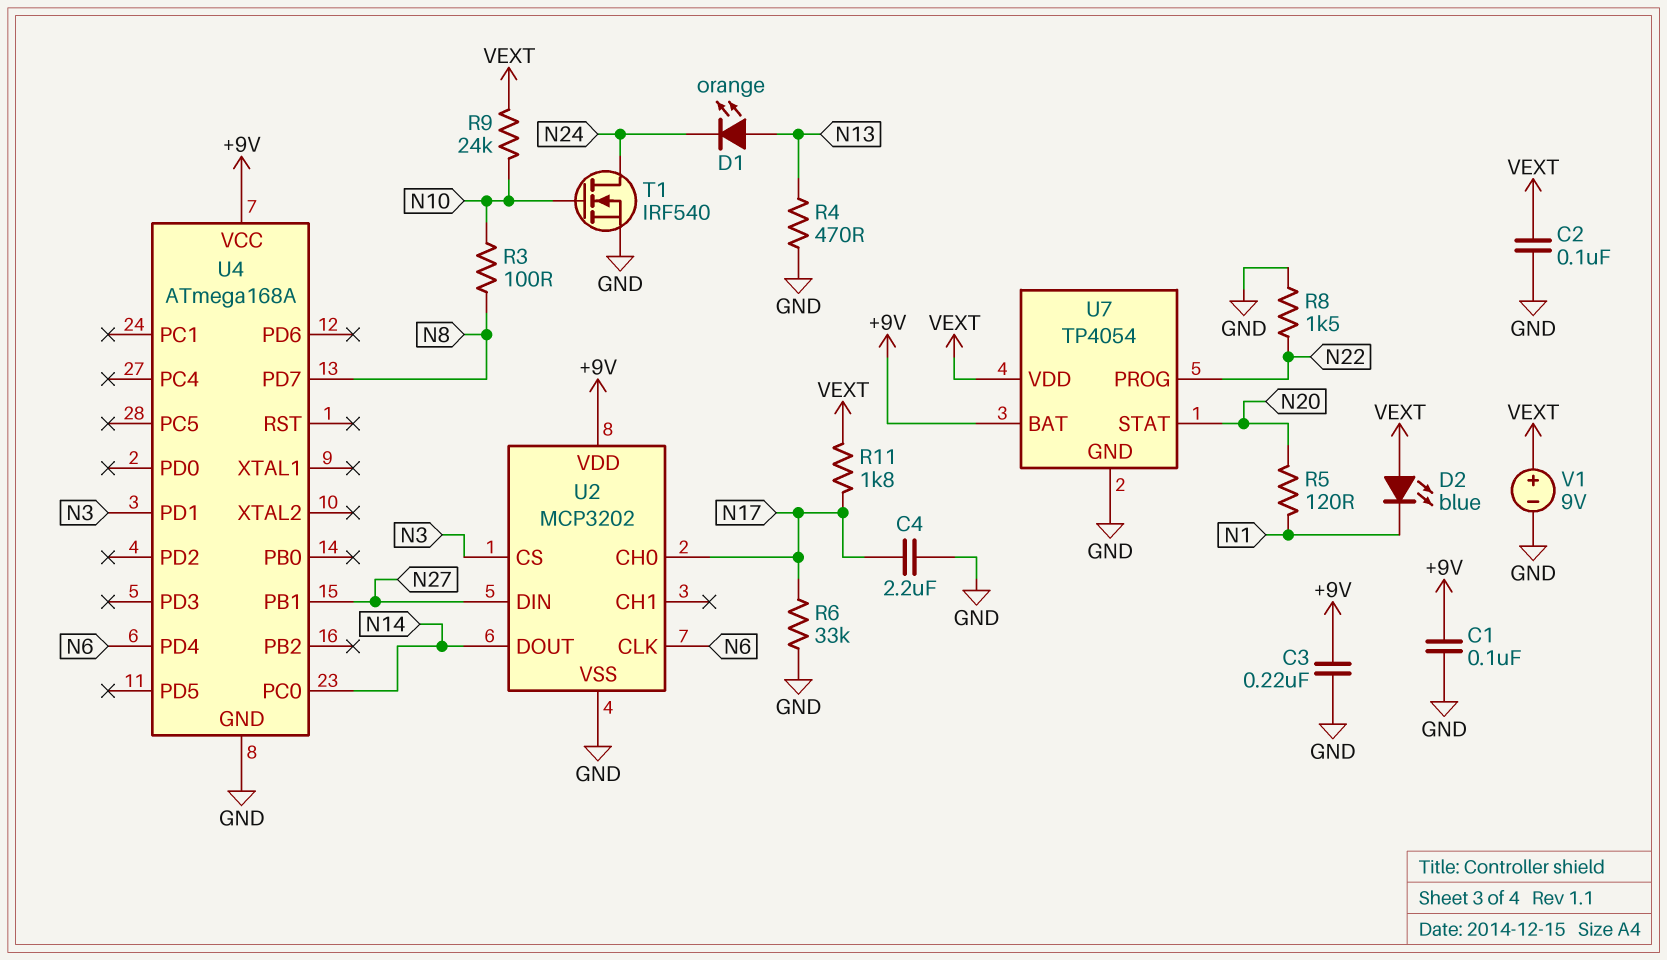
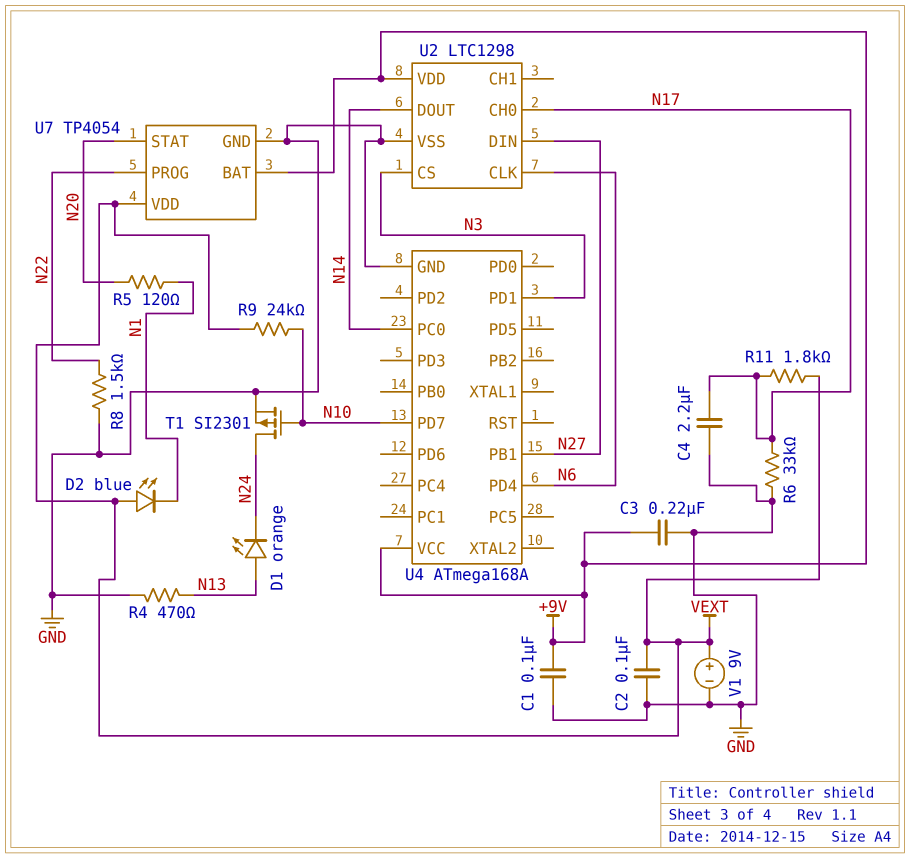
R3: 100 (N8, N10) -> none
T1: NMOS IRF540 (G N10, D N24, S GND) -> PMOS SI2301 (G N10, D N24, S GND)
U2: MCP3202 -> LTC1298
U4 pin PD7: N8 -> N10

